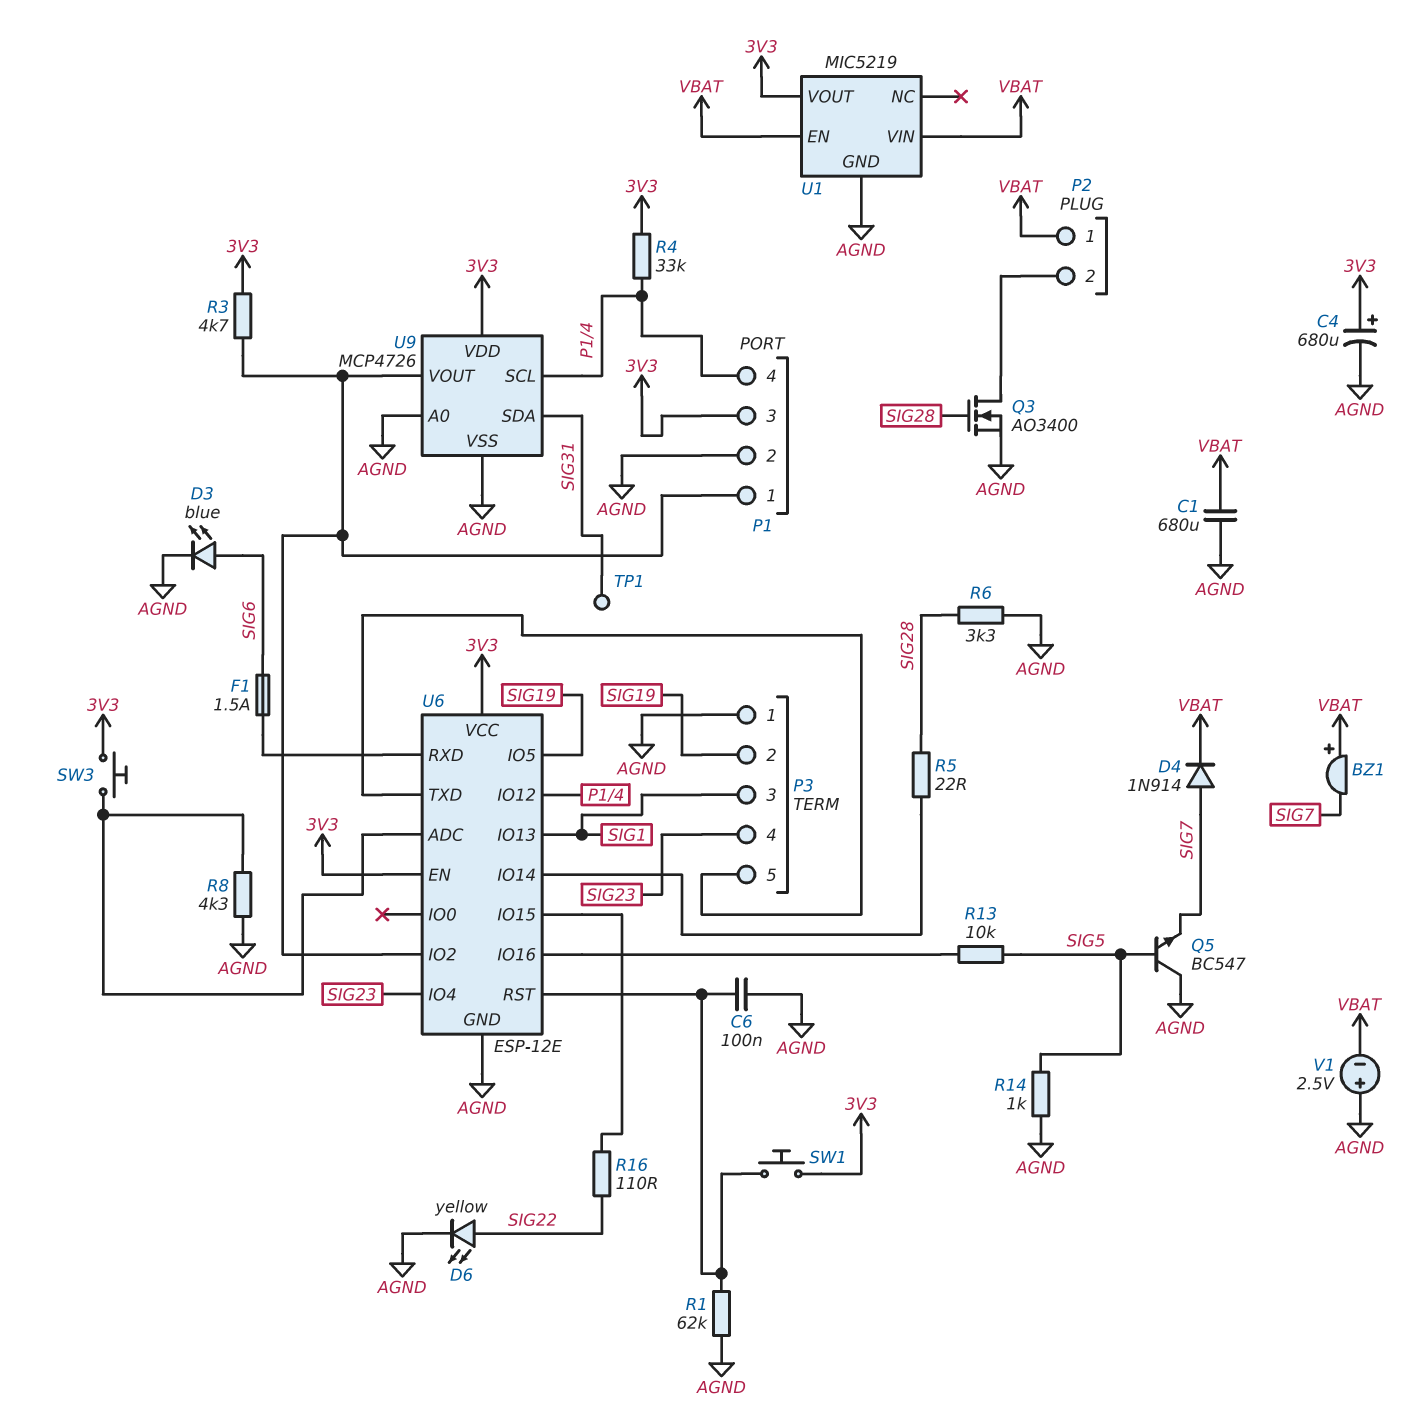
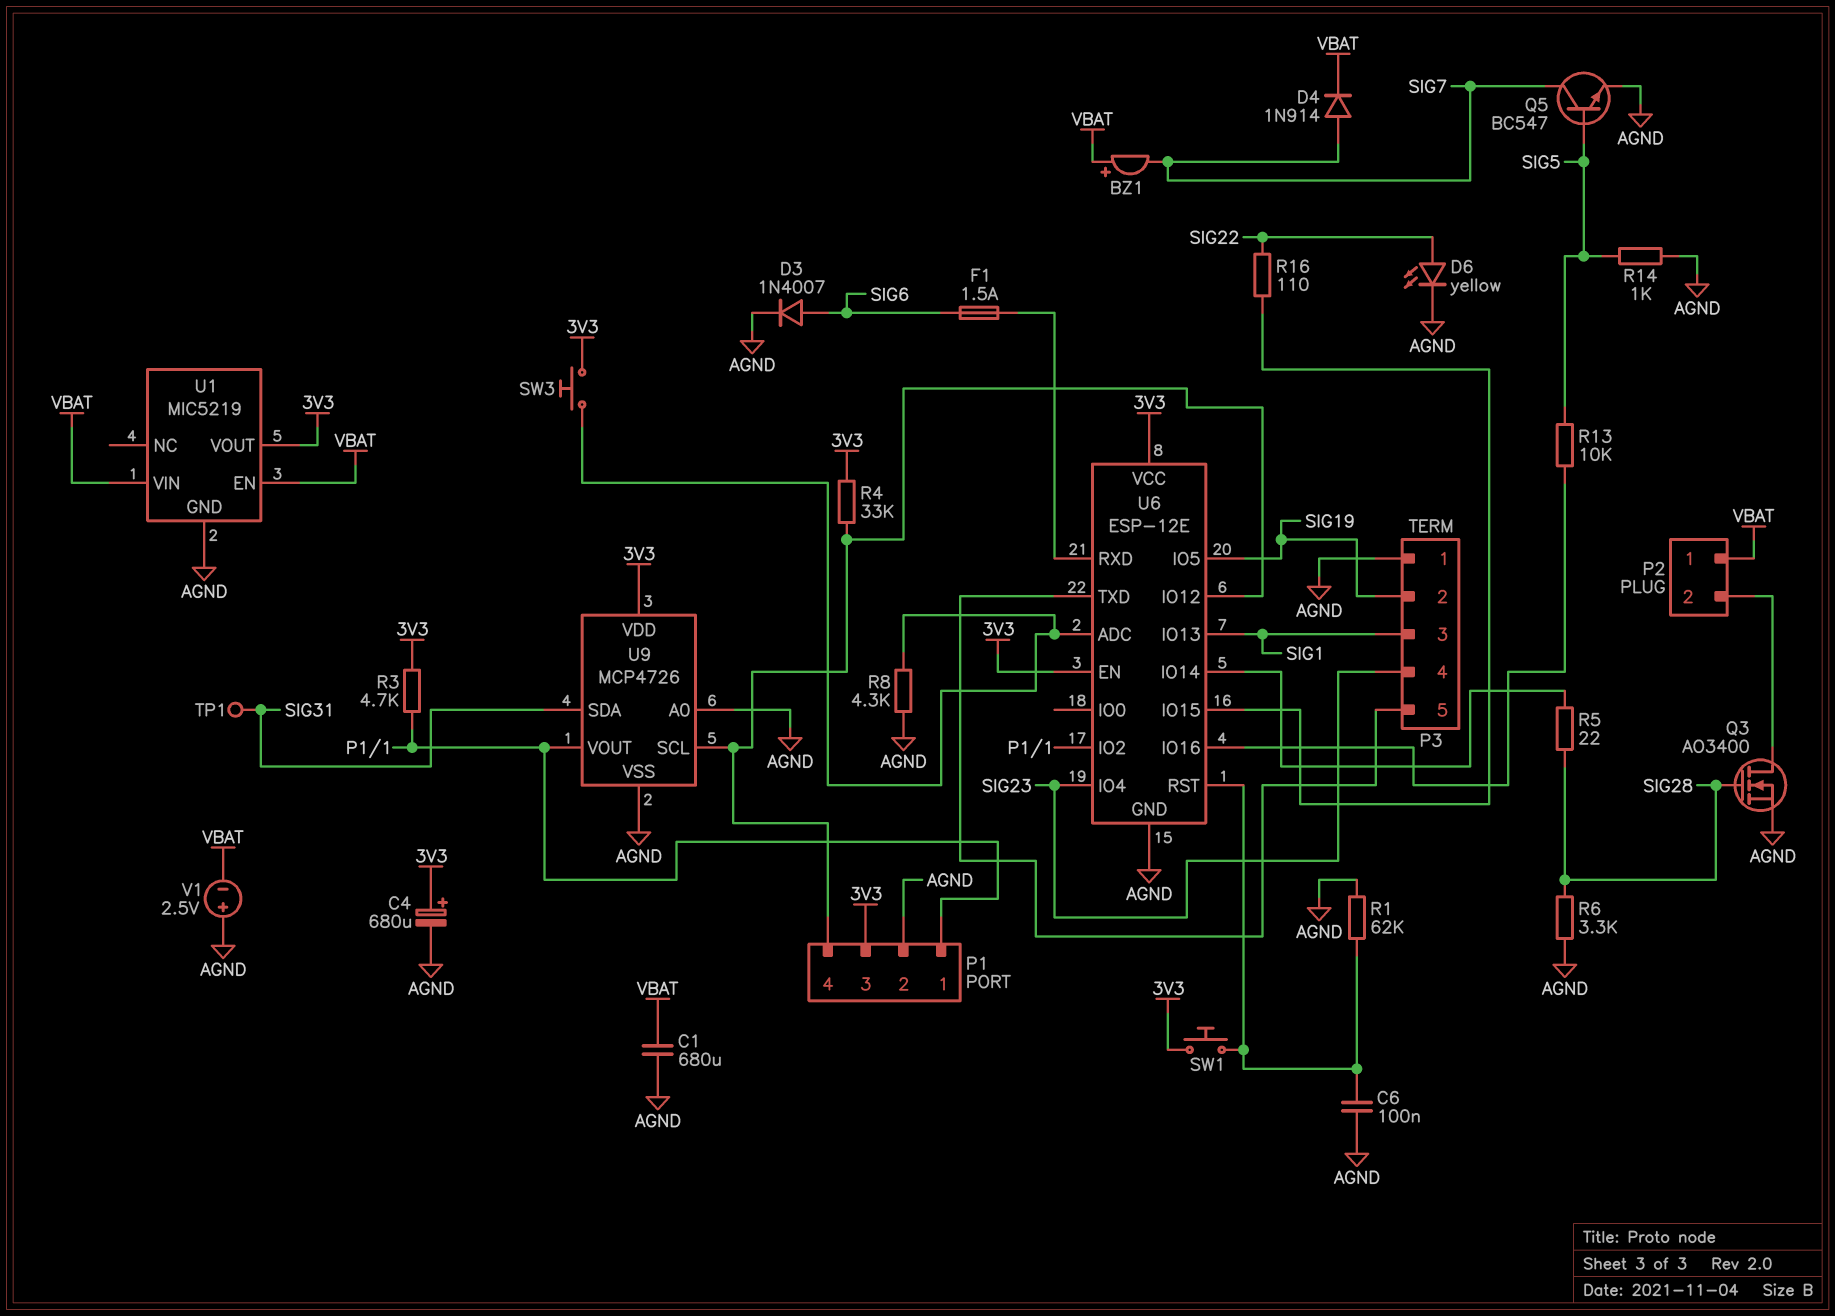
D3: LED blue (A SIG6, K AGND) -> diode 1N4007 (A SIG6, K AGND)
Q5: NPN BC547 (B SIG5, C AGND, E SIG7) -> NPN BC547 (B SIG5, C SIG7, E AGND)

